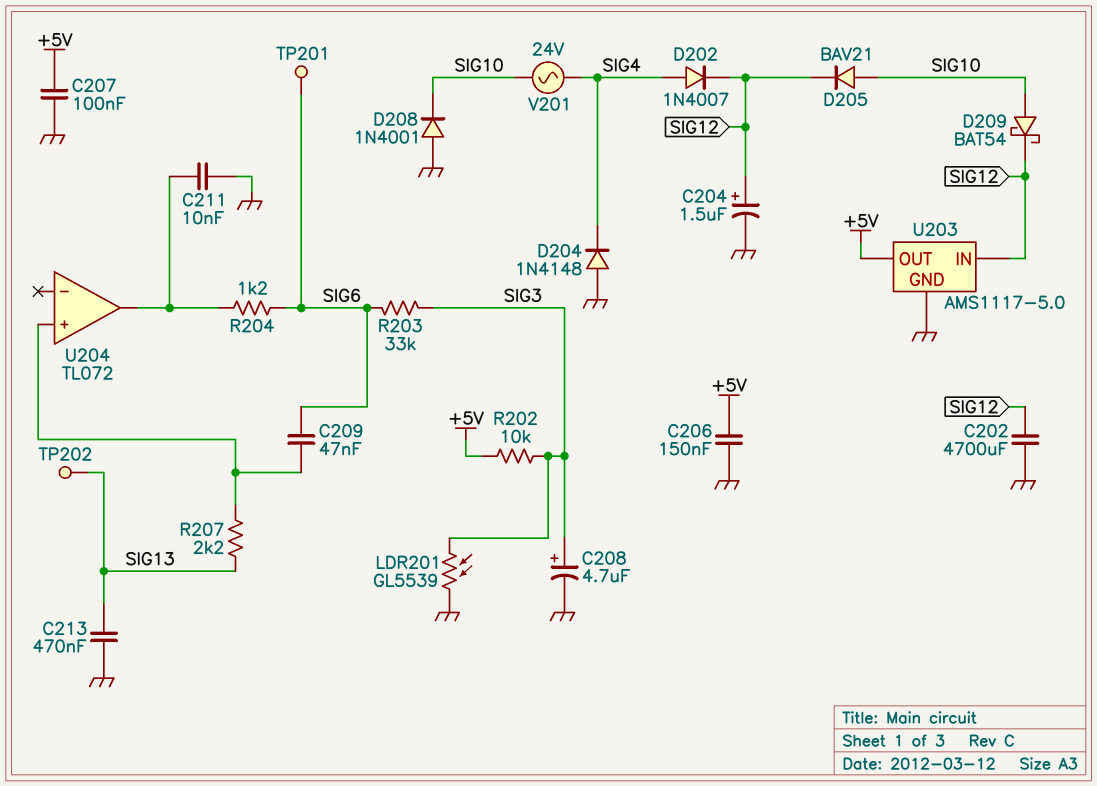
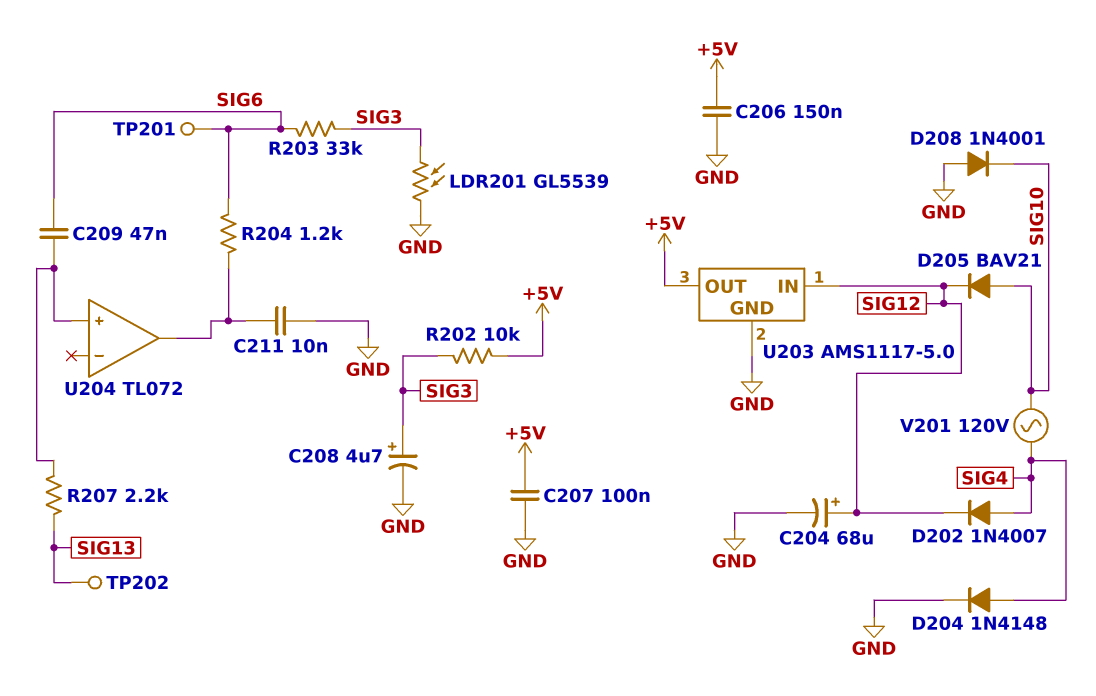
C202: 4700uF (GND, SIG12) -> none
C204: 1.5uF (plus SIG12, minus GND) -> 68uF (plus SIG12, minus GND)
C213: 470nF (GND, SIG13) -> none
D204: diode 1N4148 (A GND, K SIG4) -> diode 1N4148 (A SIG4, K GND)
D209: schottky BAT54 (A SIG10, K SIG12) -> none
V201: AC 24V (SIG4, SIG10) -> AC 120V (SIG4, SIG10)

